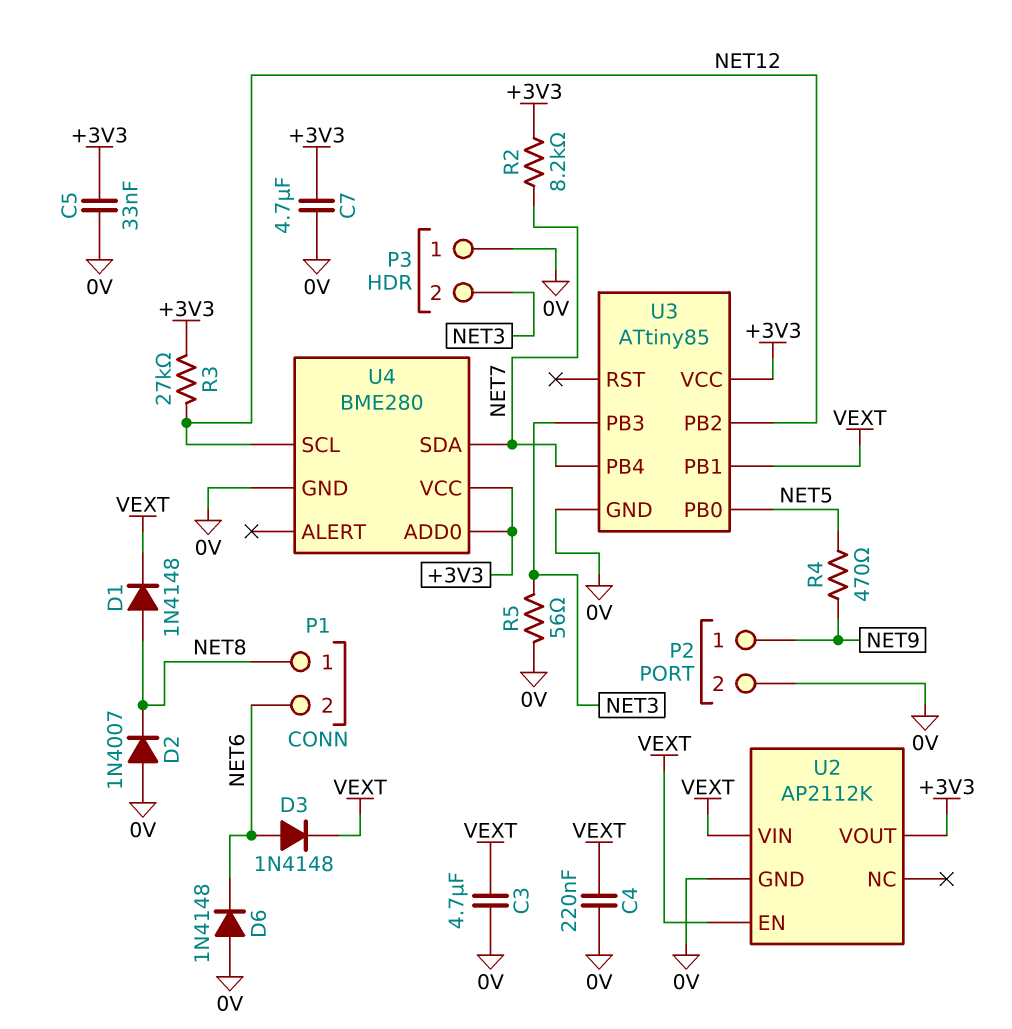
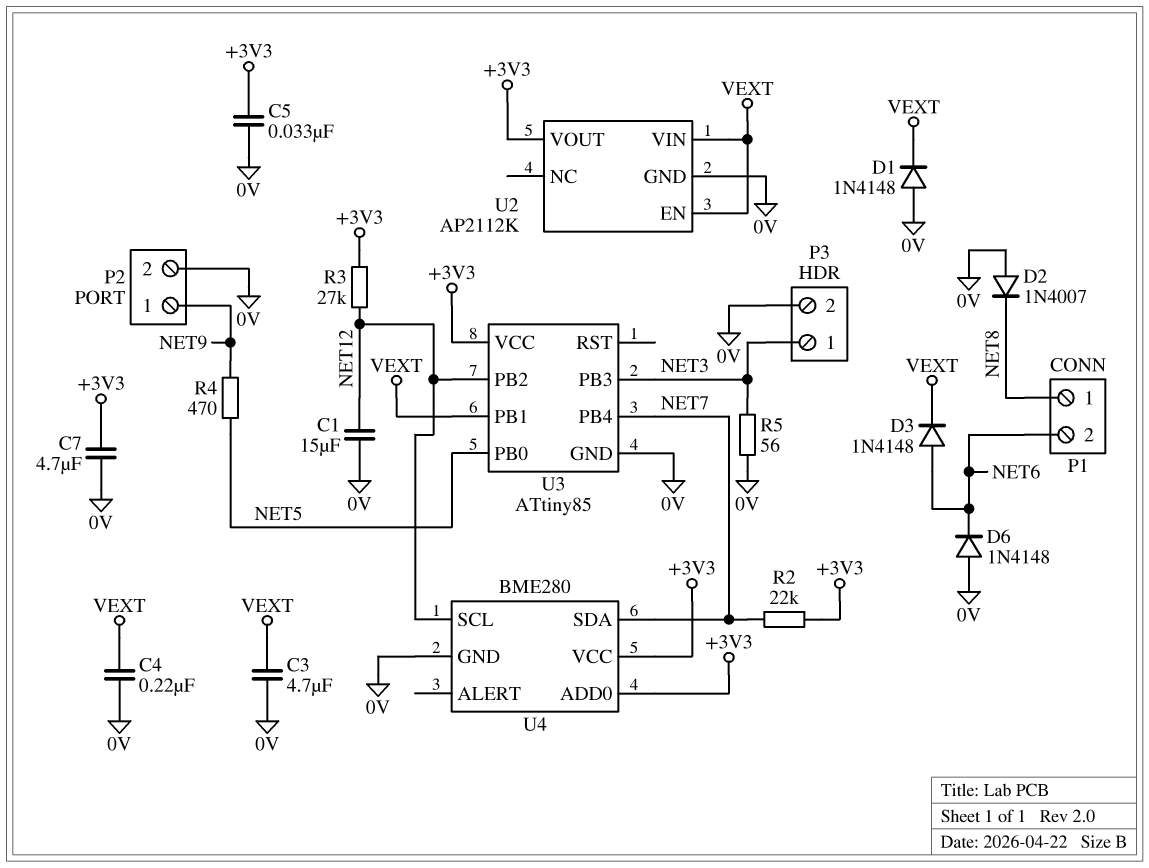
C1: none -> 15uF (0V, NET12)
D1: diode 1N4148 (A NET8, K VEXT) -> diode 1N4148 (A 0V, K VEXT)
P3 pin 1: 0V -> NET3
P3 pin 2: NET3 -> 0V
R2: 8.2k (+3V3, NET7) -> 22k (+3V3, NET7)

